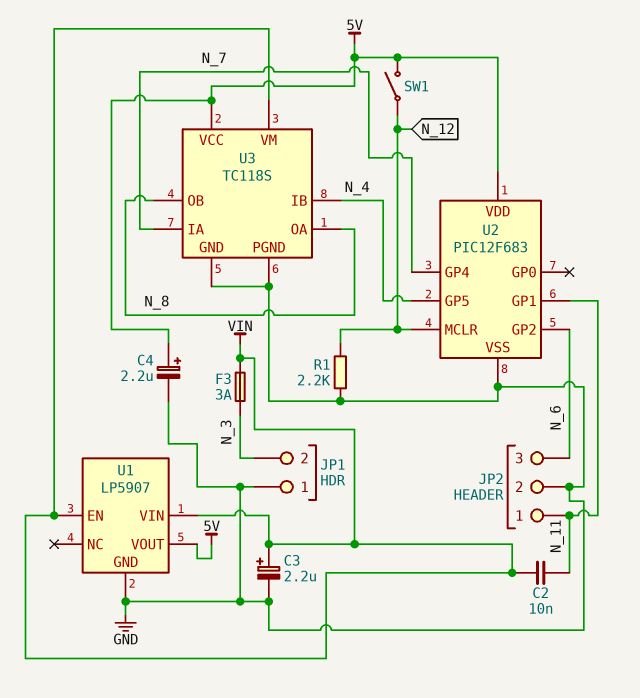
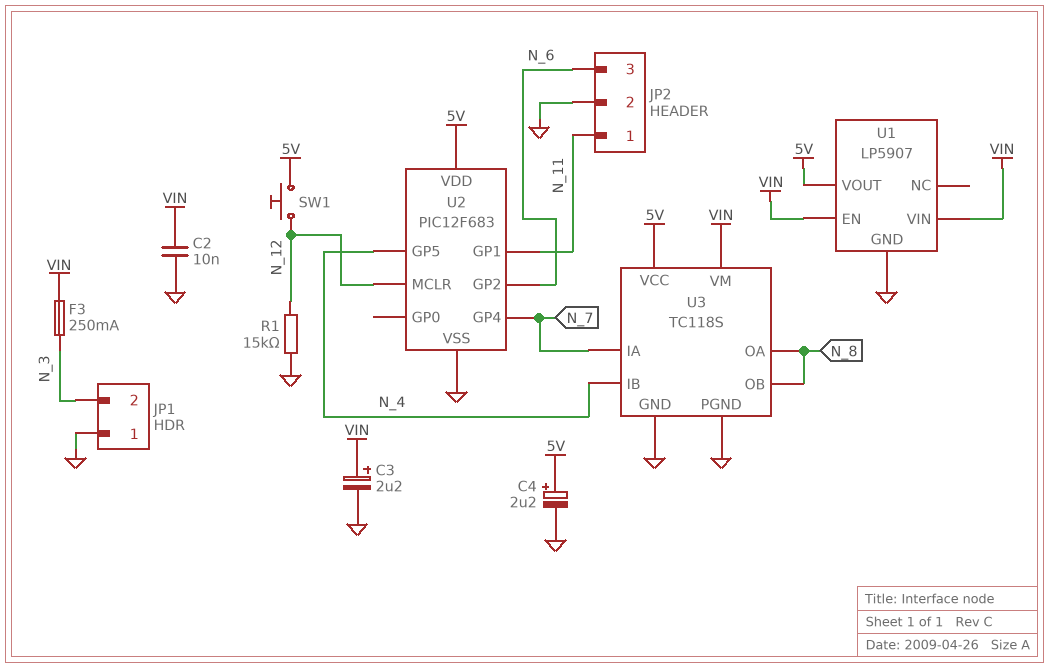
C2: 10nF (N_11, VIN) -> 10nF (GND, VIN)
F3: 3A (N_3, VIN) -> 250mA (N_3, VIN)
R1: 2.2k (GND, N_12) -> 15k (GND, N_12)
SW1: switch (5V, N_12) -> button (5V, N_12)

